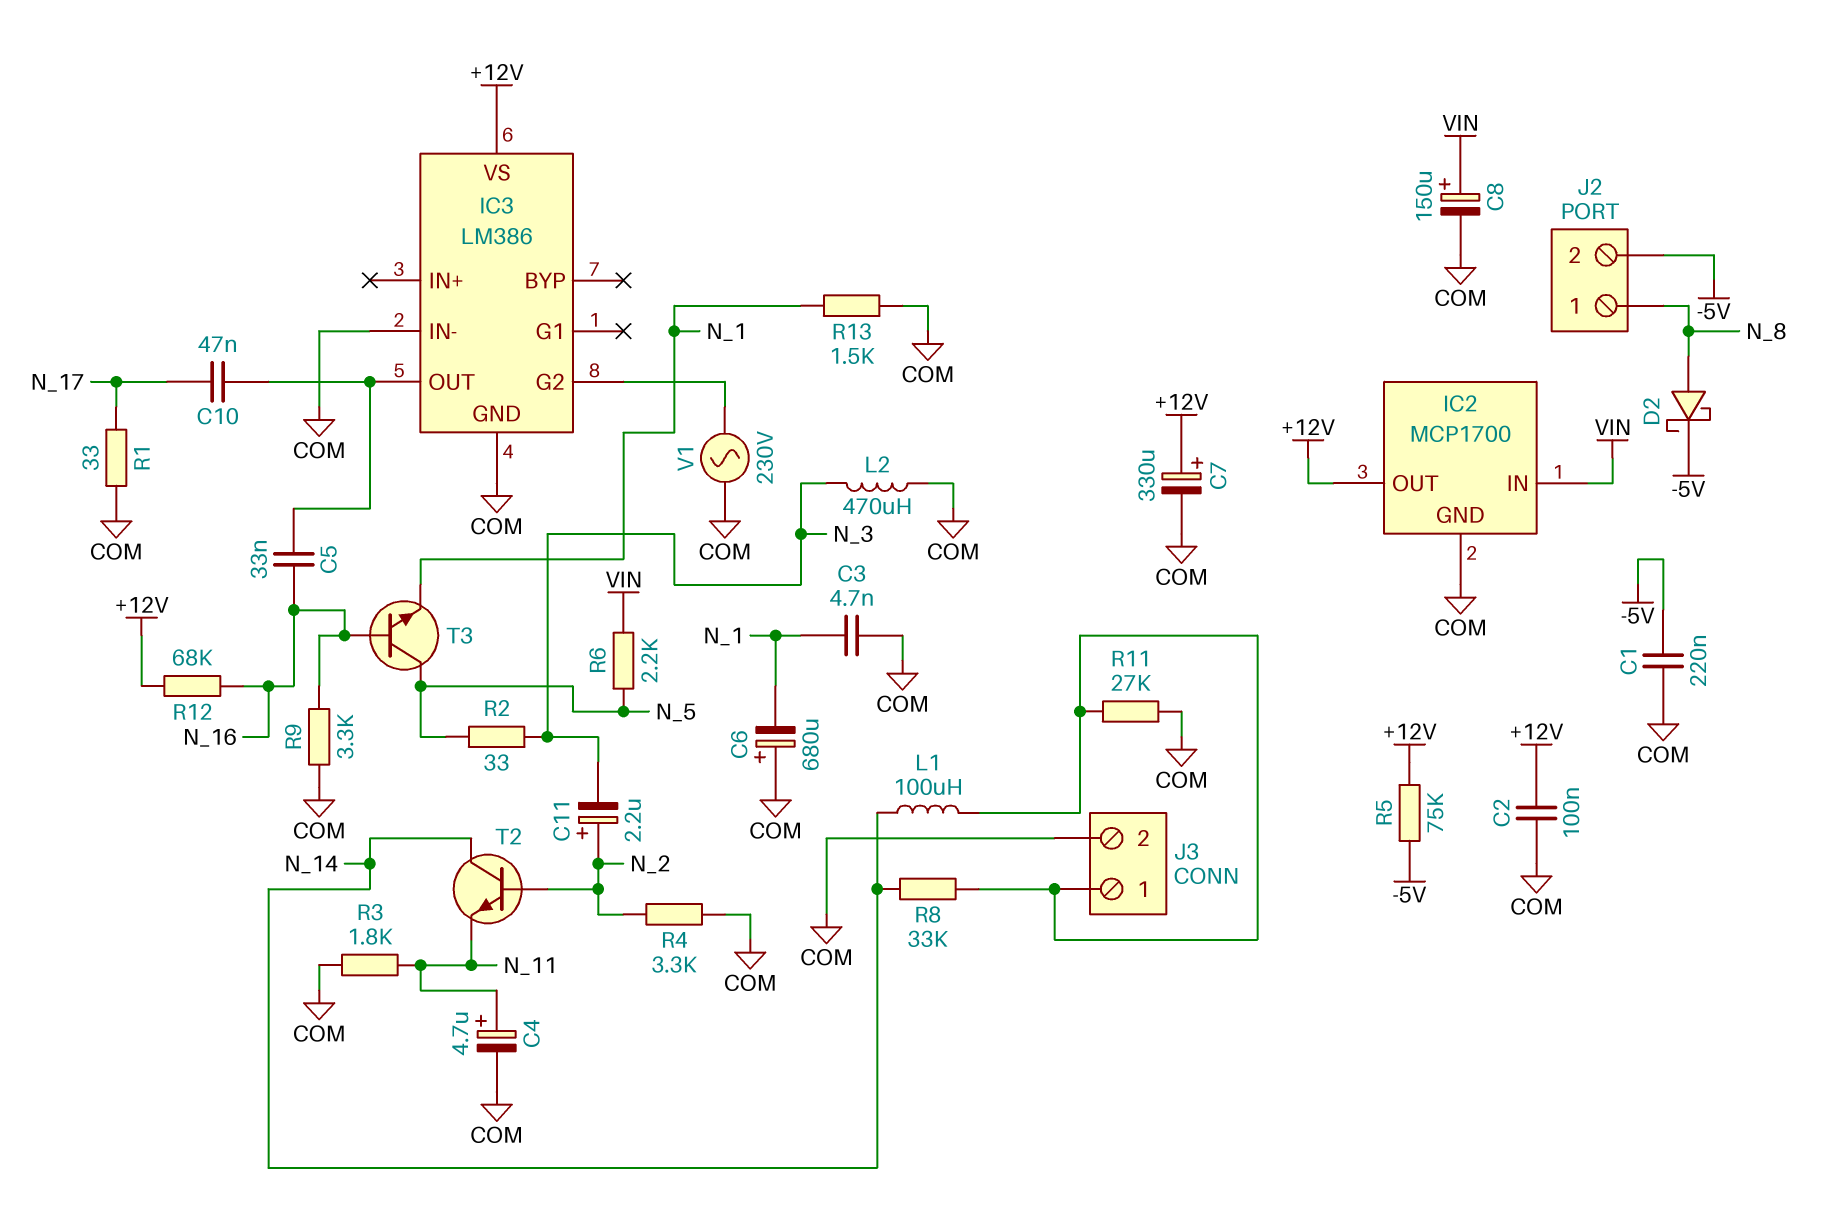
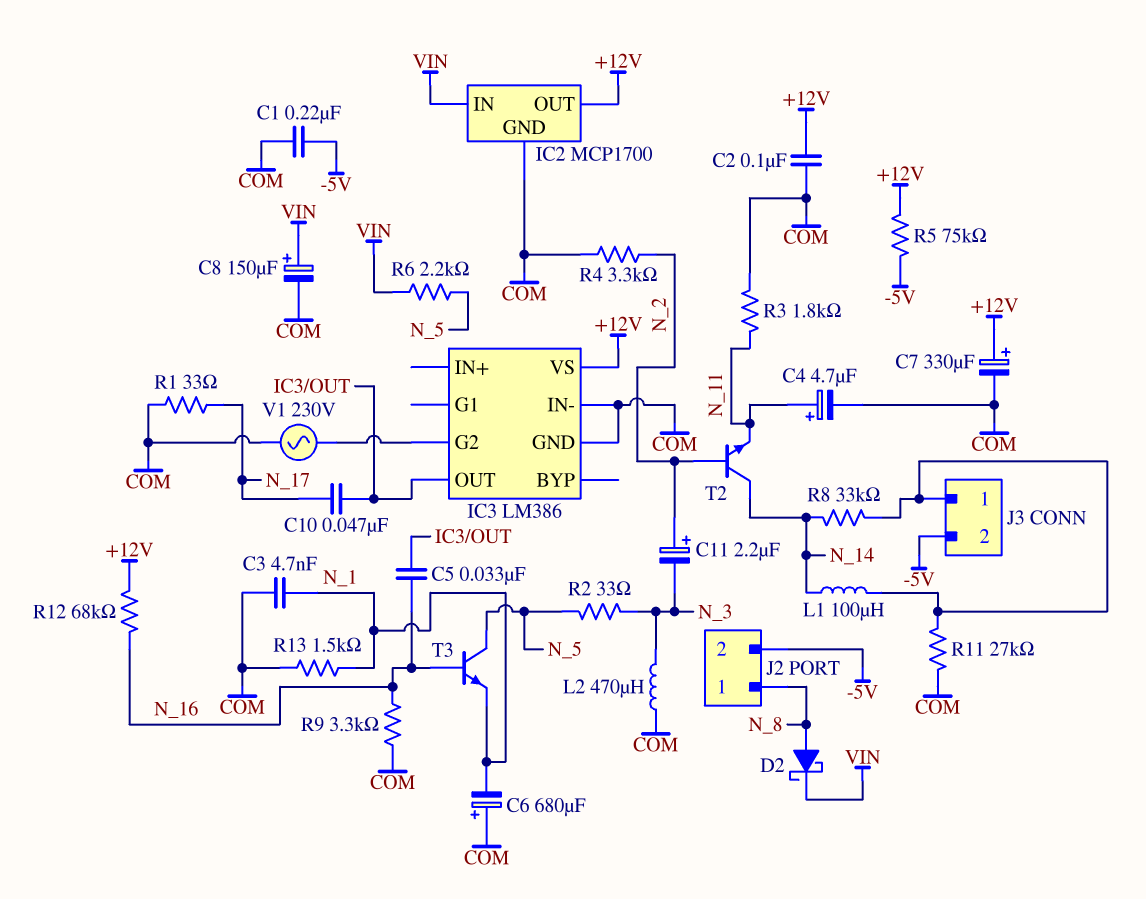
D2: schottky (A N_8, K -5V) -> schottky (A N_8, K VIN)
J3 pin 2: COM -> -5V

